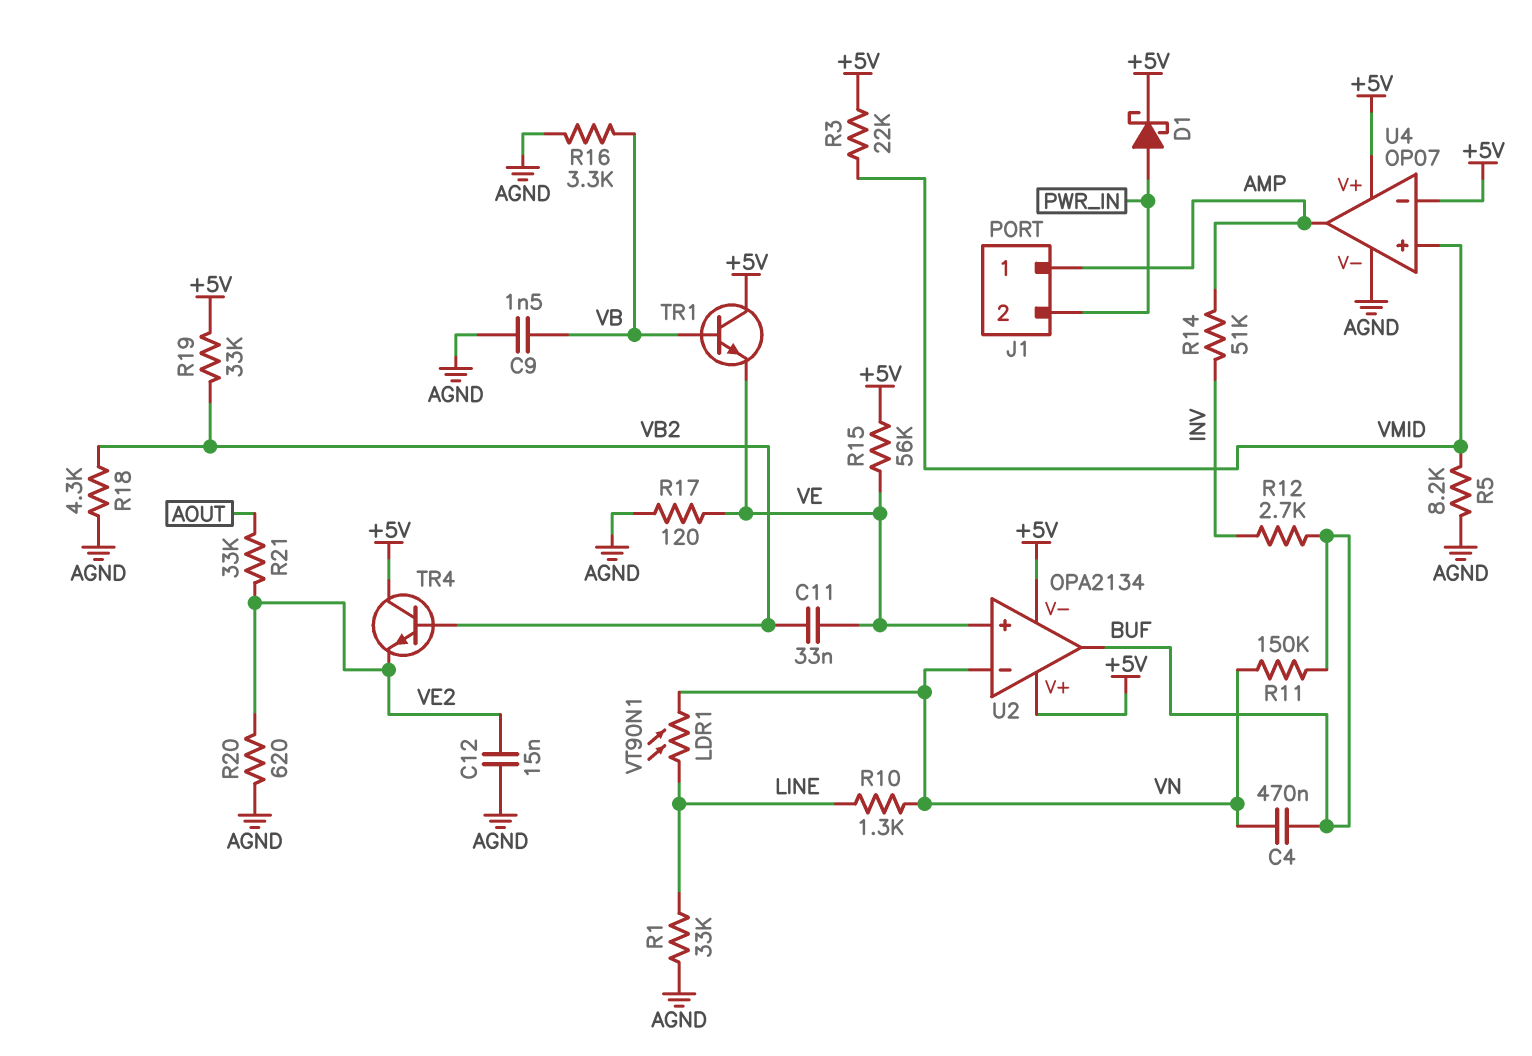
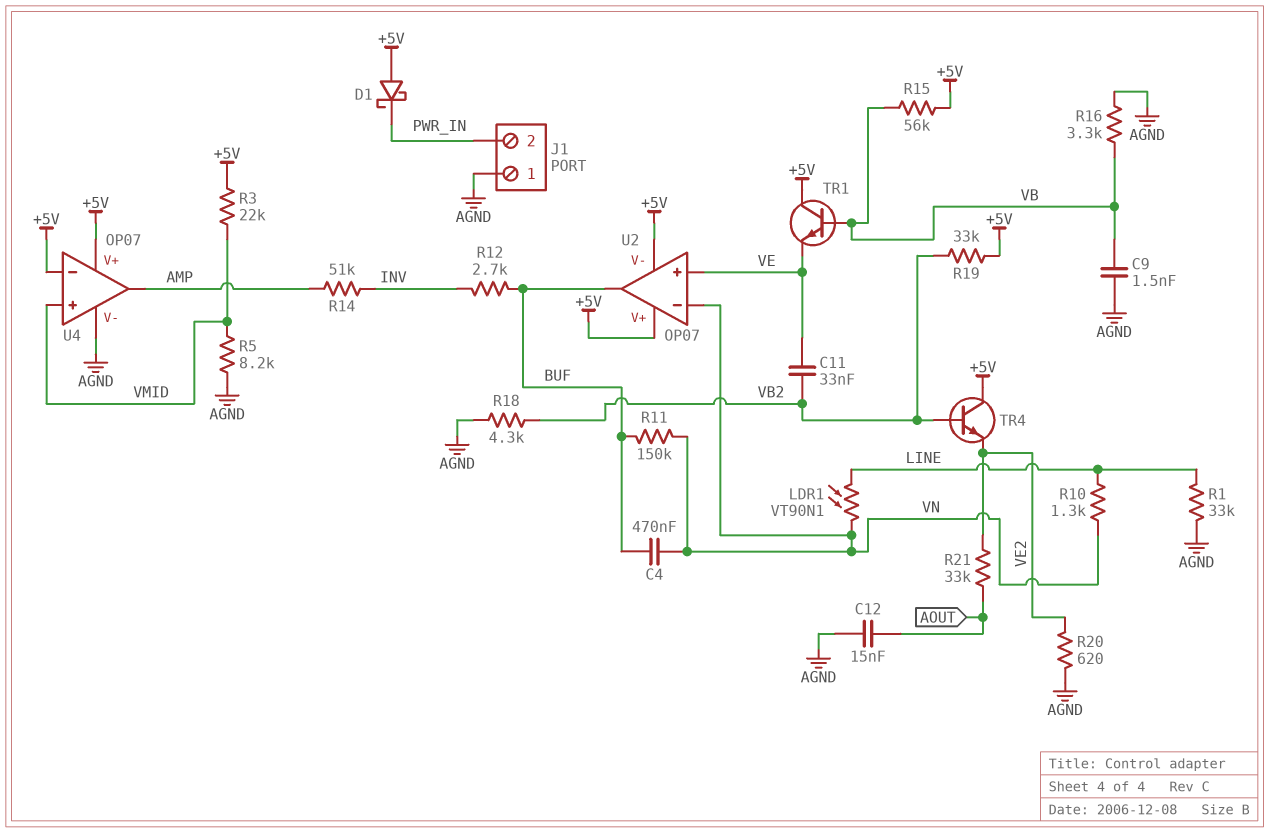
C12: 15nF (AGND, VE2) -> 15nF (AGND, AOUT)
D1: schottky (A PWR_IN, K +5V) -> schottky (A +5V, K PWR_IN)
J1 pin 1: AMP -> AGND
R15: 56k (+5V, VE) -> 56k (+5V, VB)
R17: 120 (AGND, VE) -> none
U2: OPA2134 -> OP07

